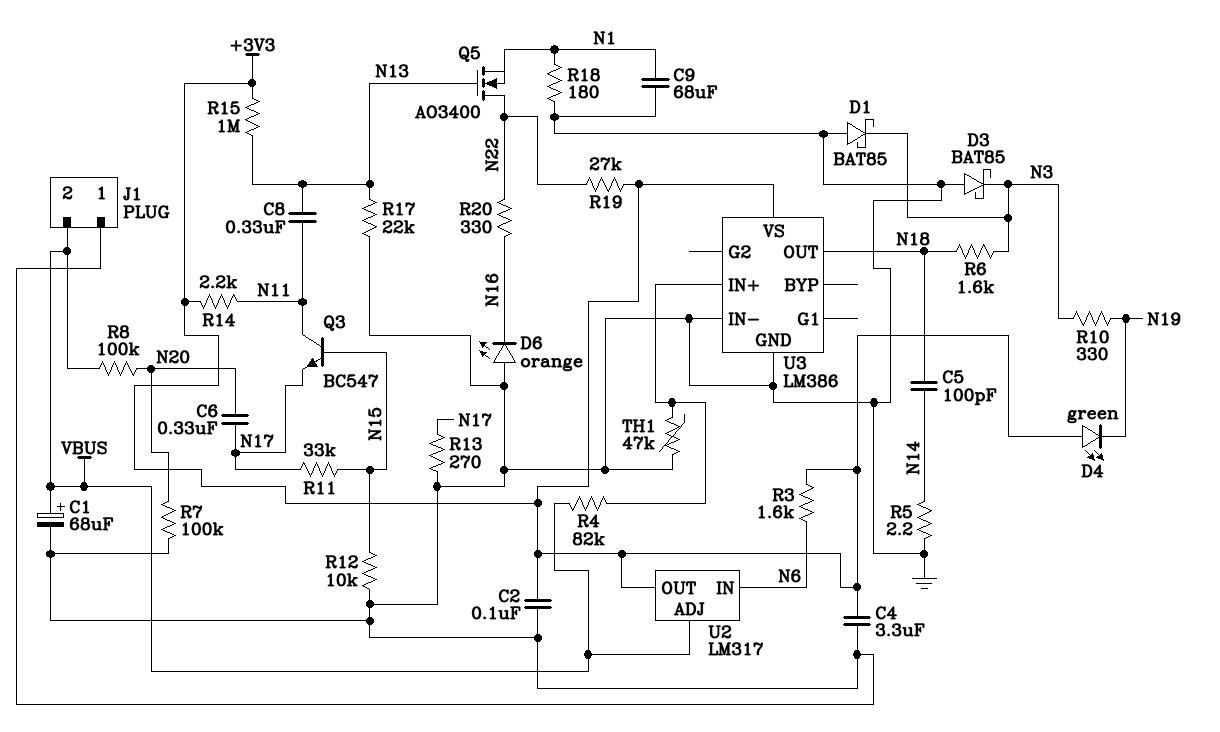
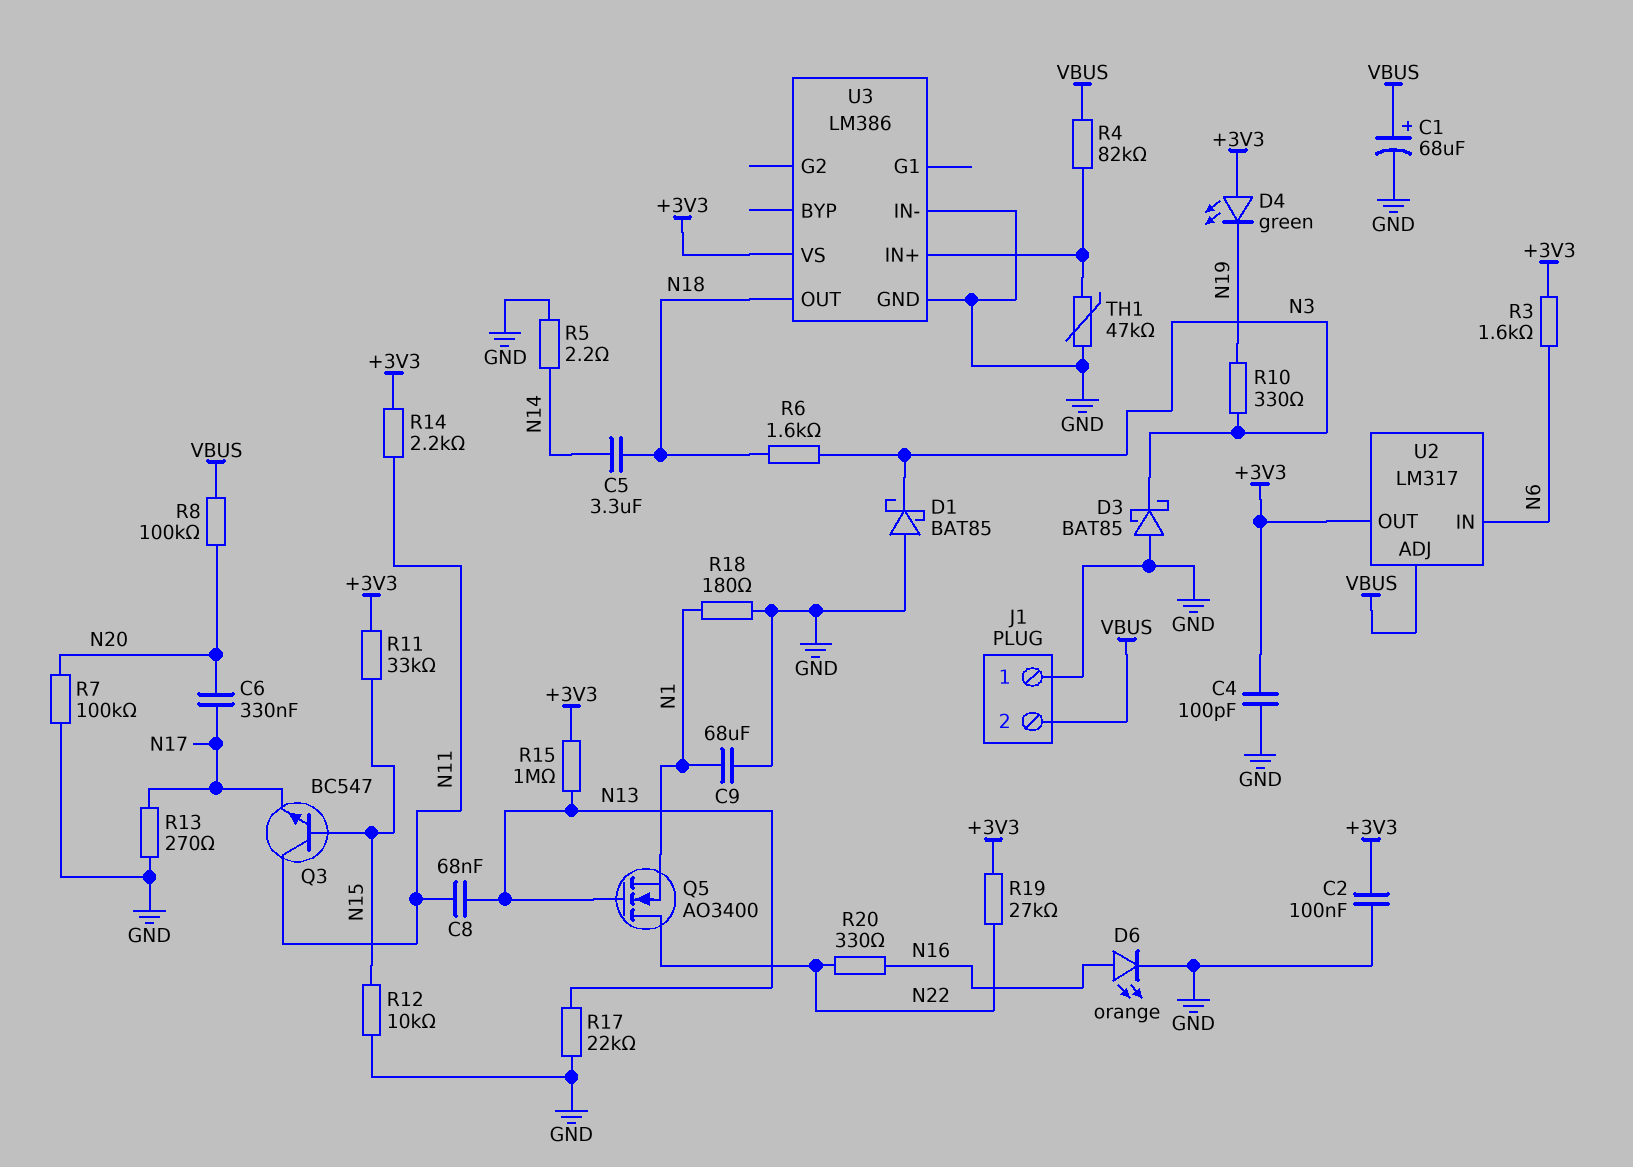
C4: 3.3uF (+3V3, GND) -> 100pF (+3V3, GND)
C5: 100pF (N14, N18) -> 3.3uF (N14, N18)
C8: 330nF (N11, N13) -> 68nF (N11, N13)
D6: LED orange (A GND, K N16) -> LED orange (A N16, K GND)
R11: 33k (N15, N17) -> 33k (+3V3, N15)

